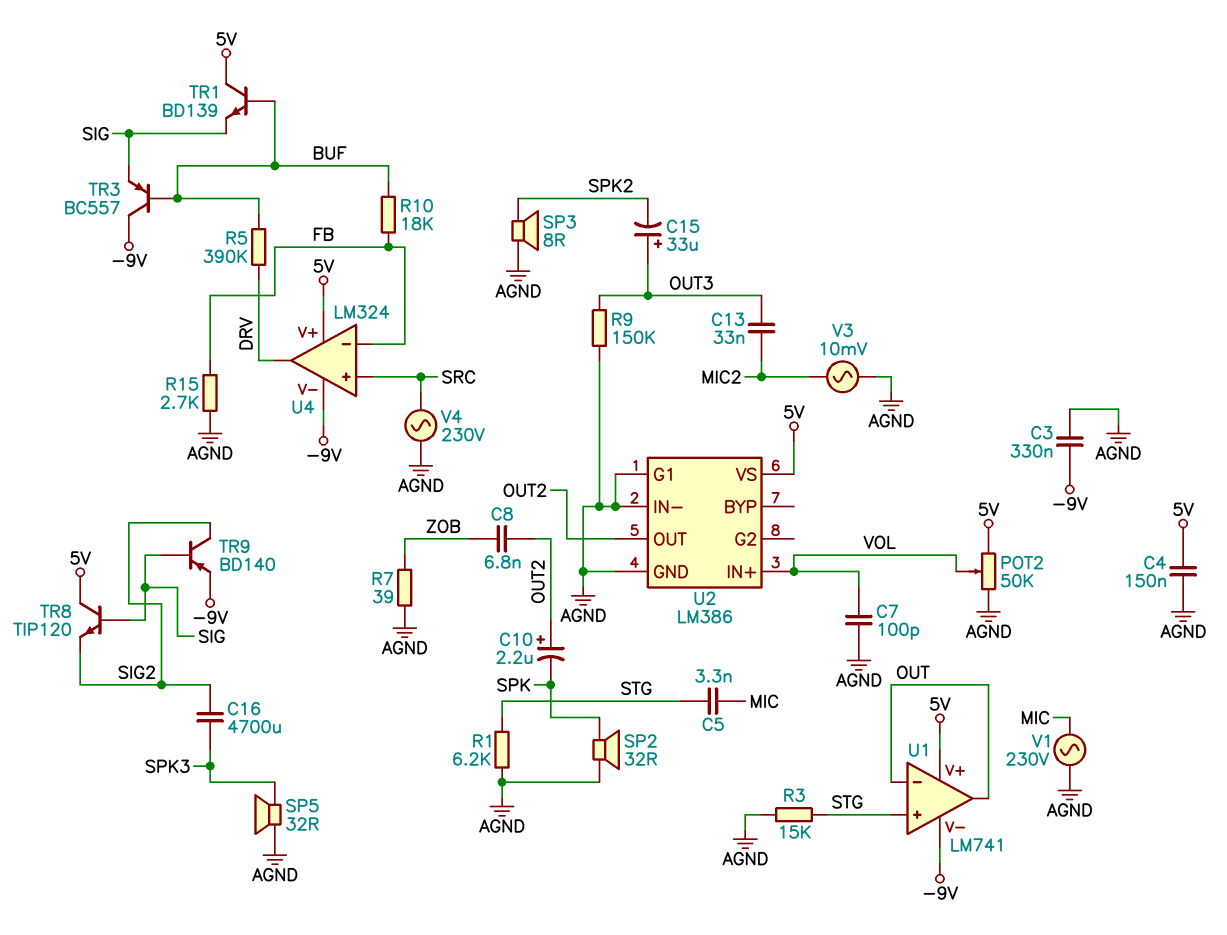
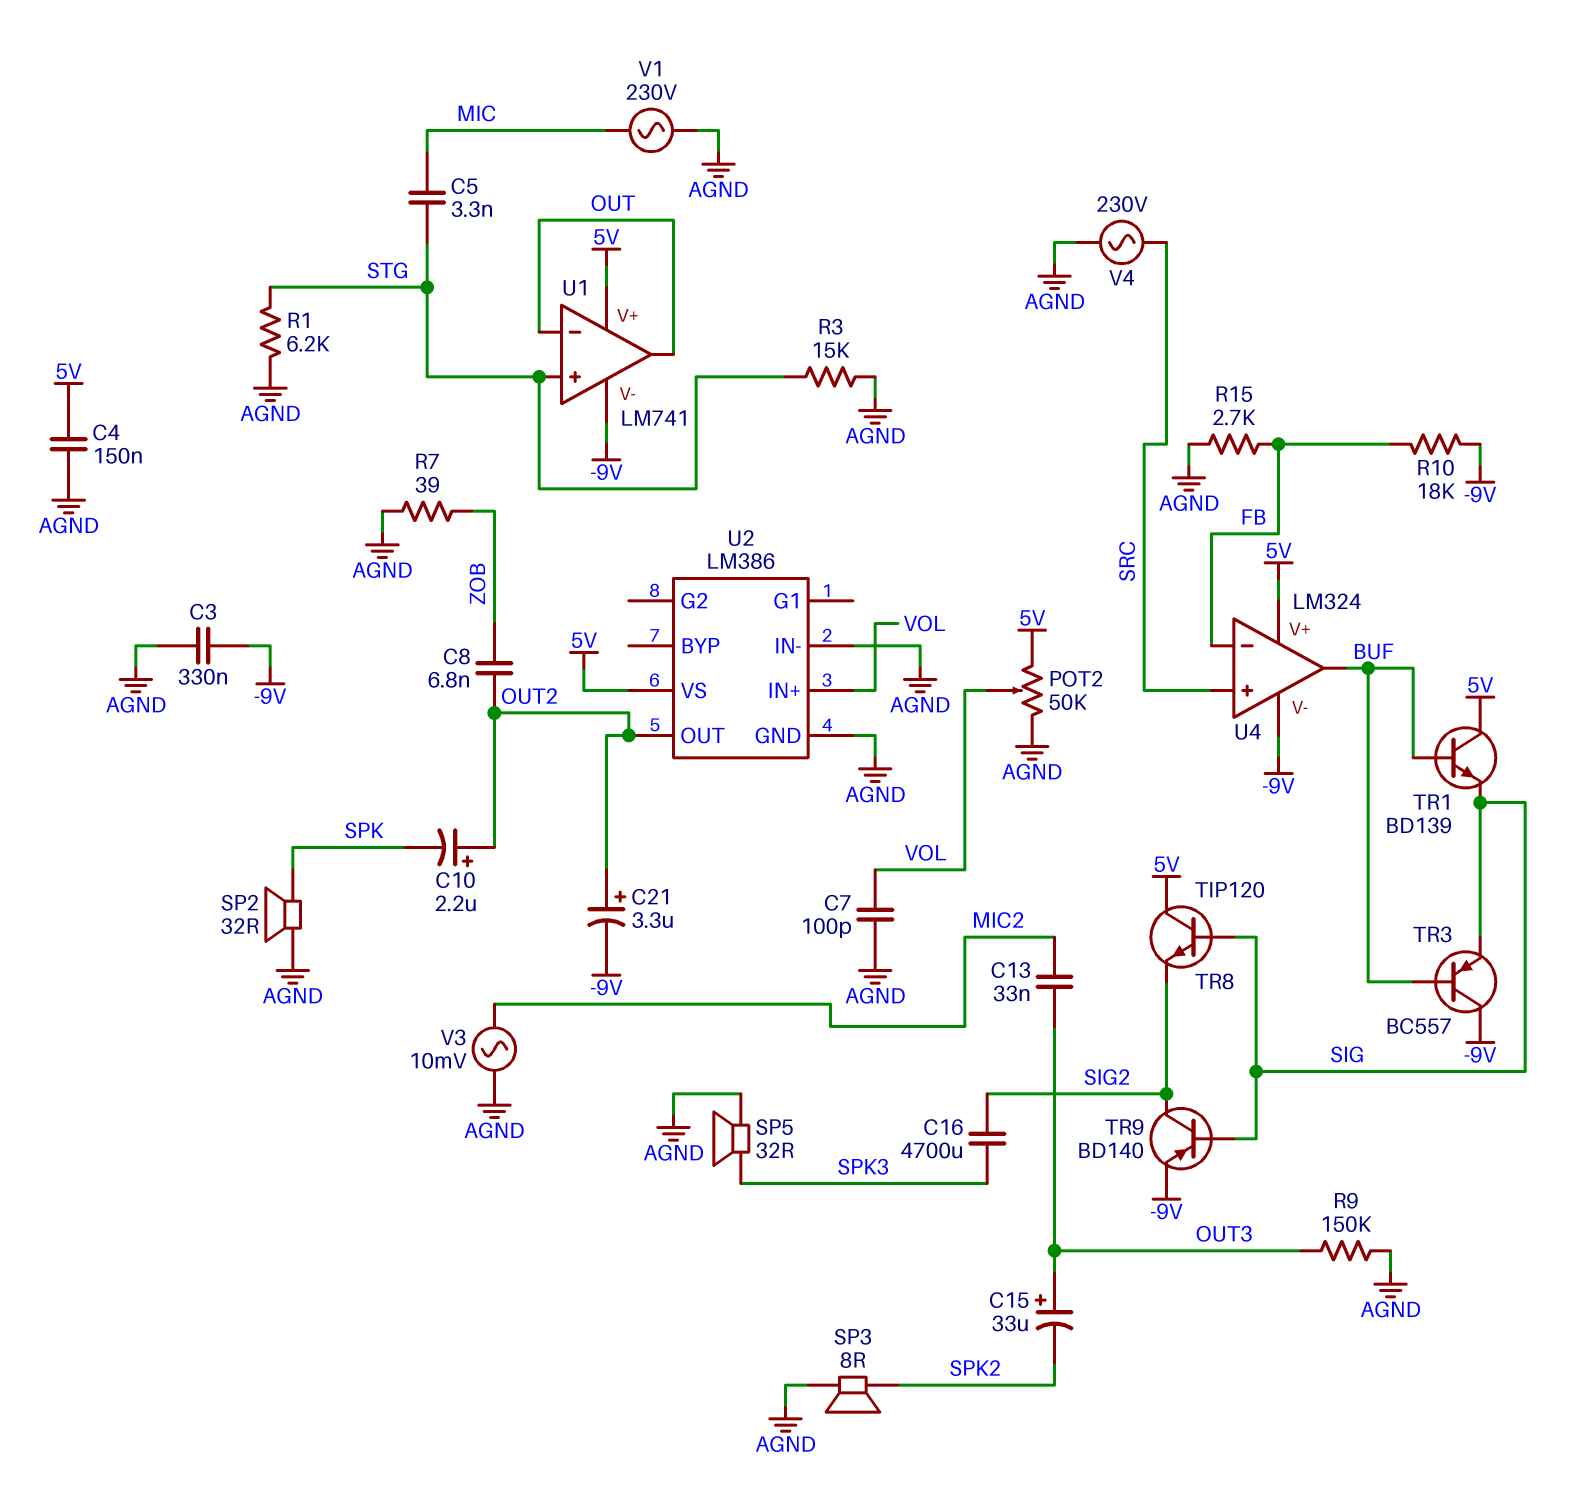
C21: none -> 3.3uF (plus OUT2, minus -9V)
R5: 390k (BUF, DRV) -> none
R10: 18k (BUF, FB) -> 18k (-9V, FB)
U2 pin G1: AGND -> none
U4 pin out: DRV -> BUF

